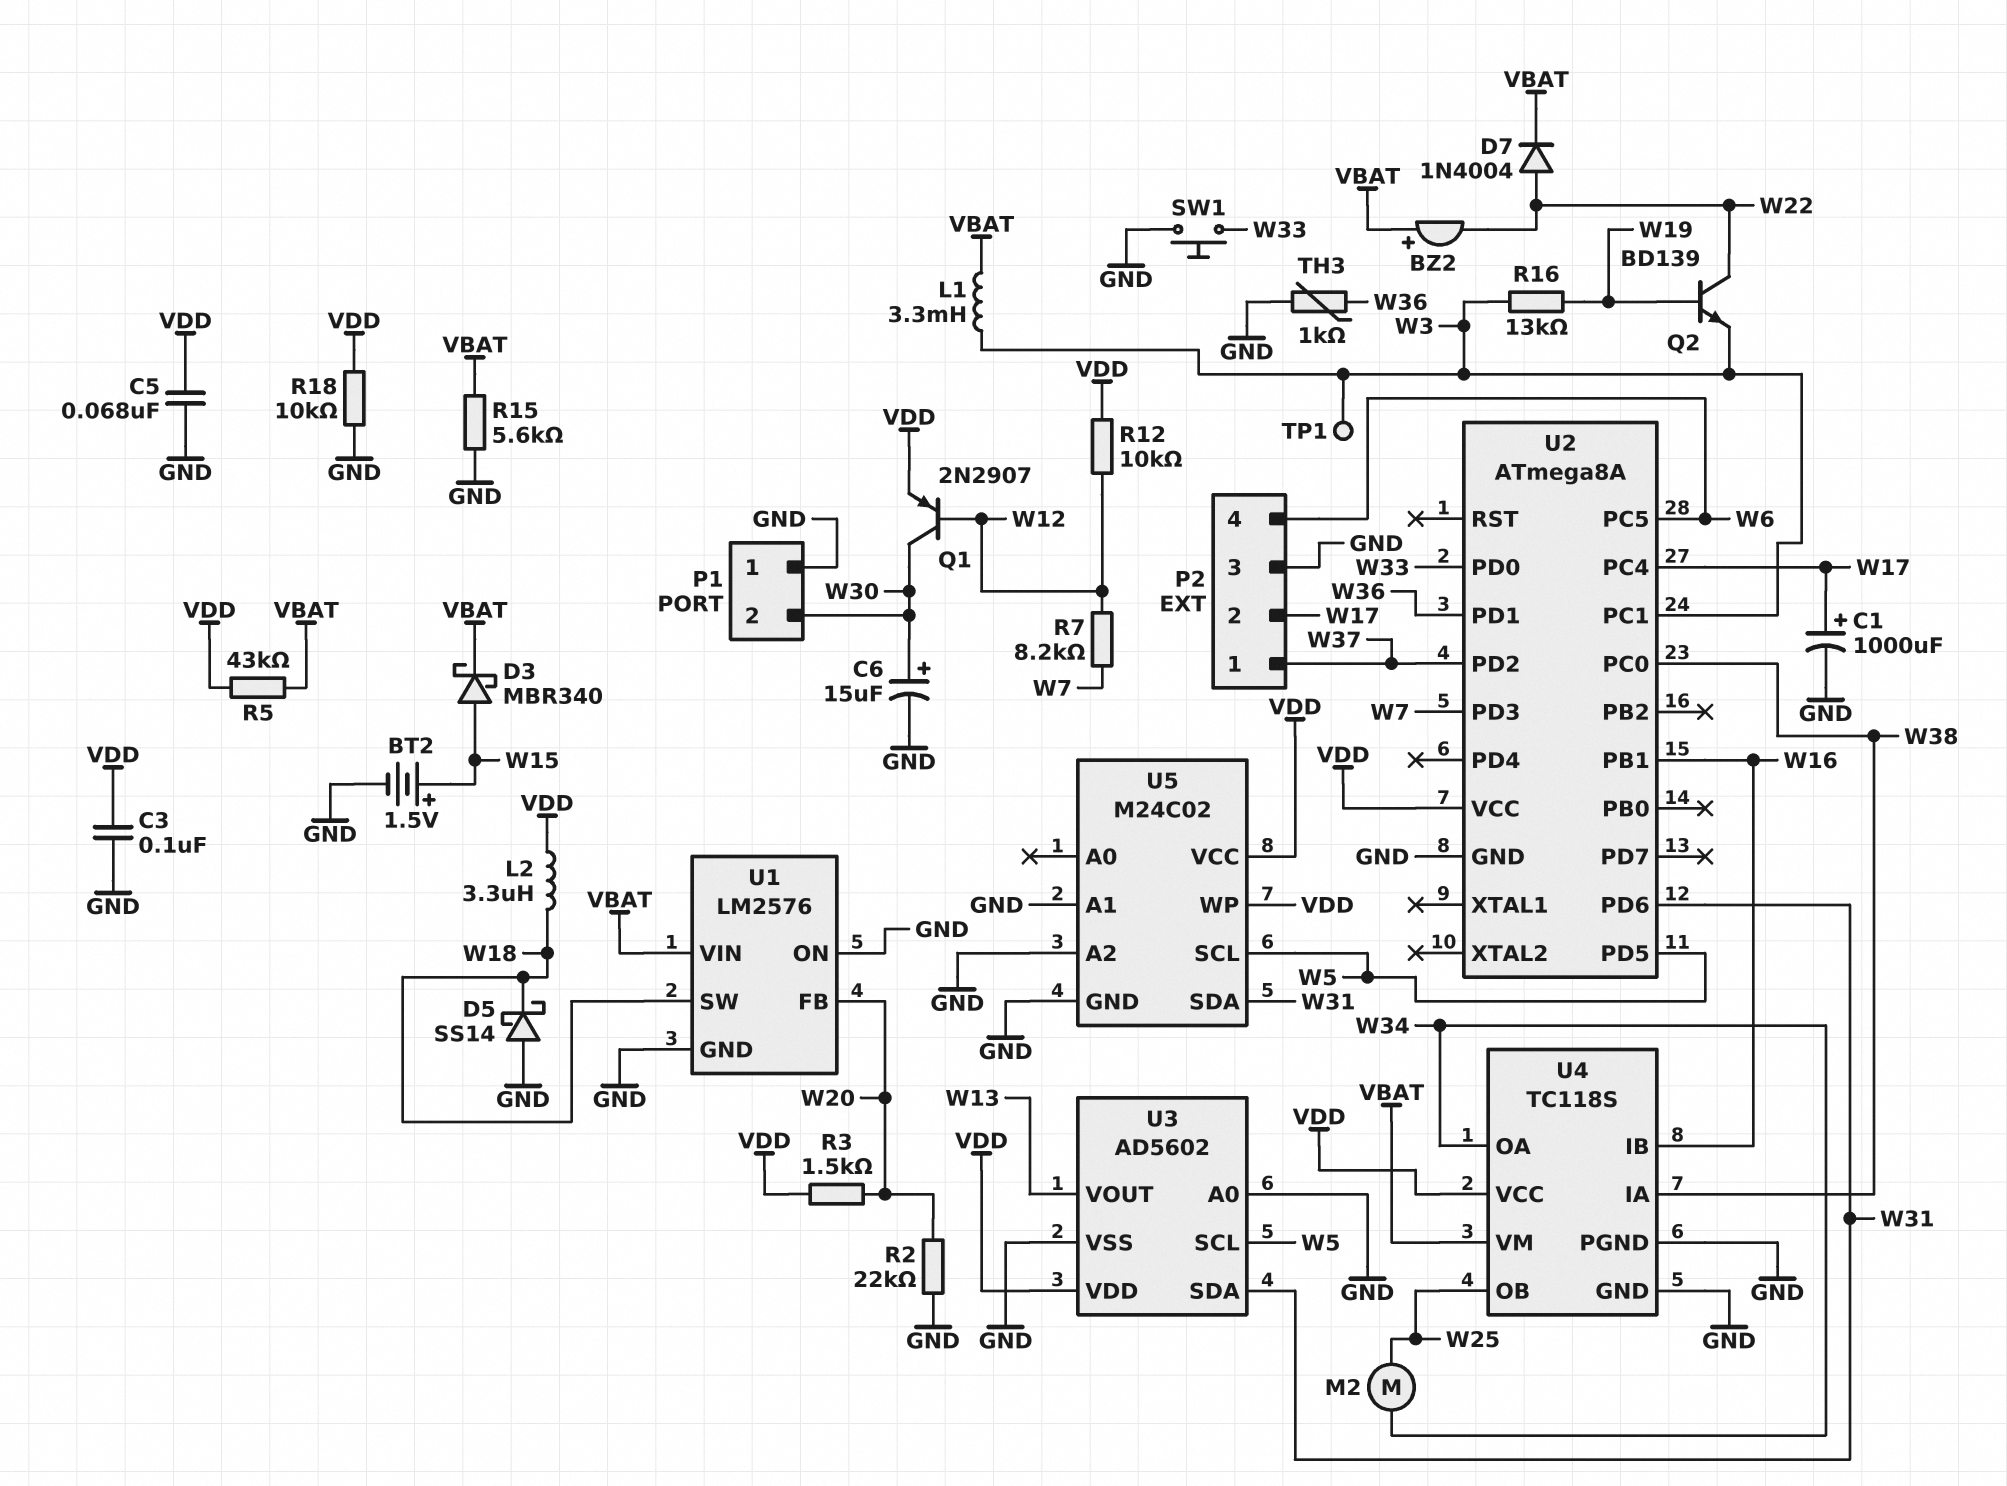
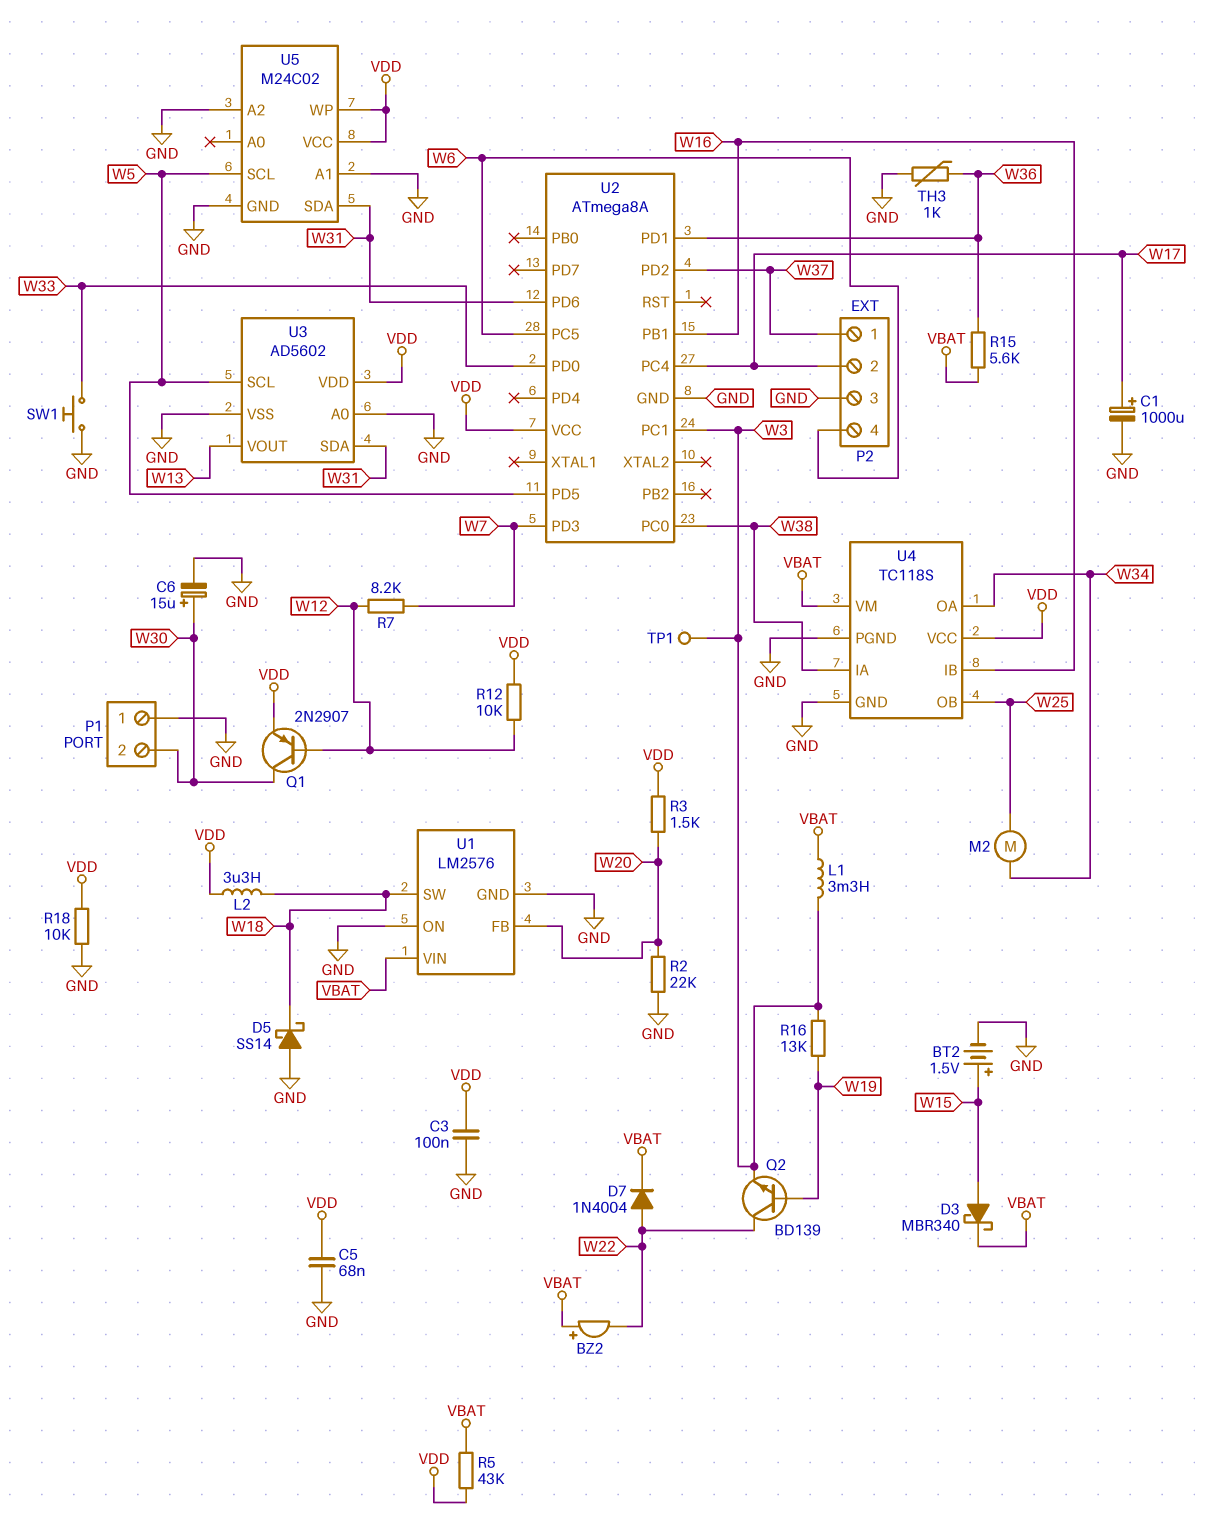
R15: 5.6k (GND, VBAT) -> 5.6k (VBAT, W36)

